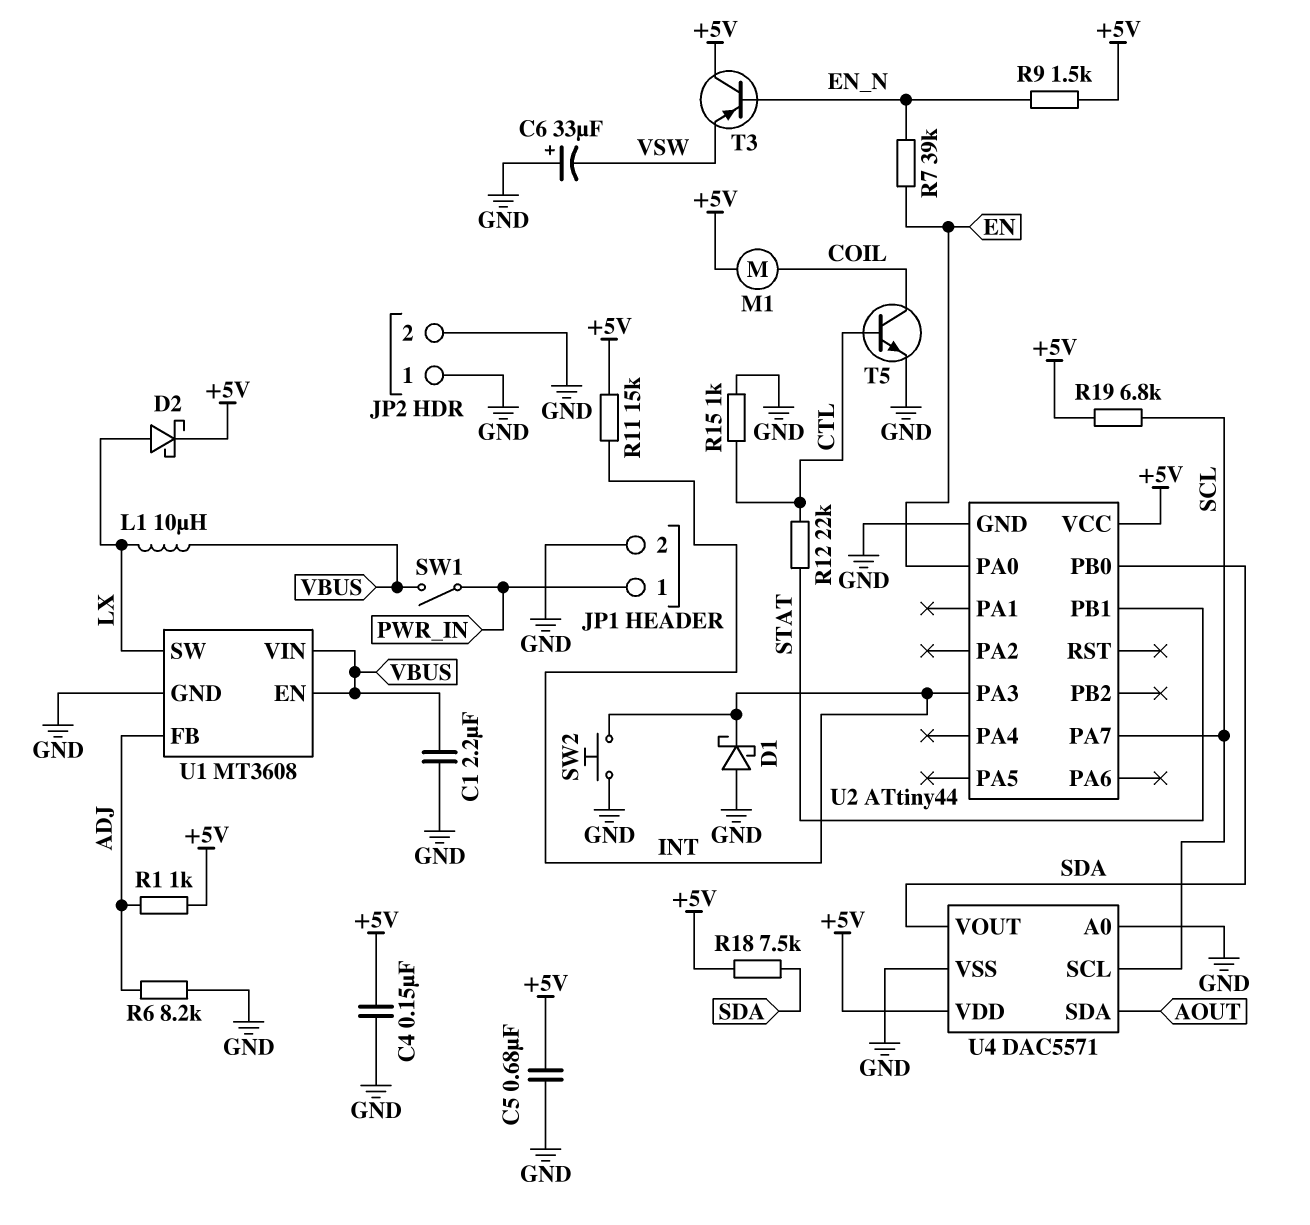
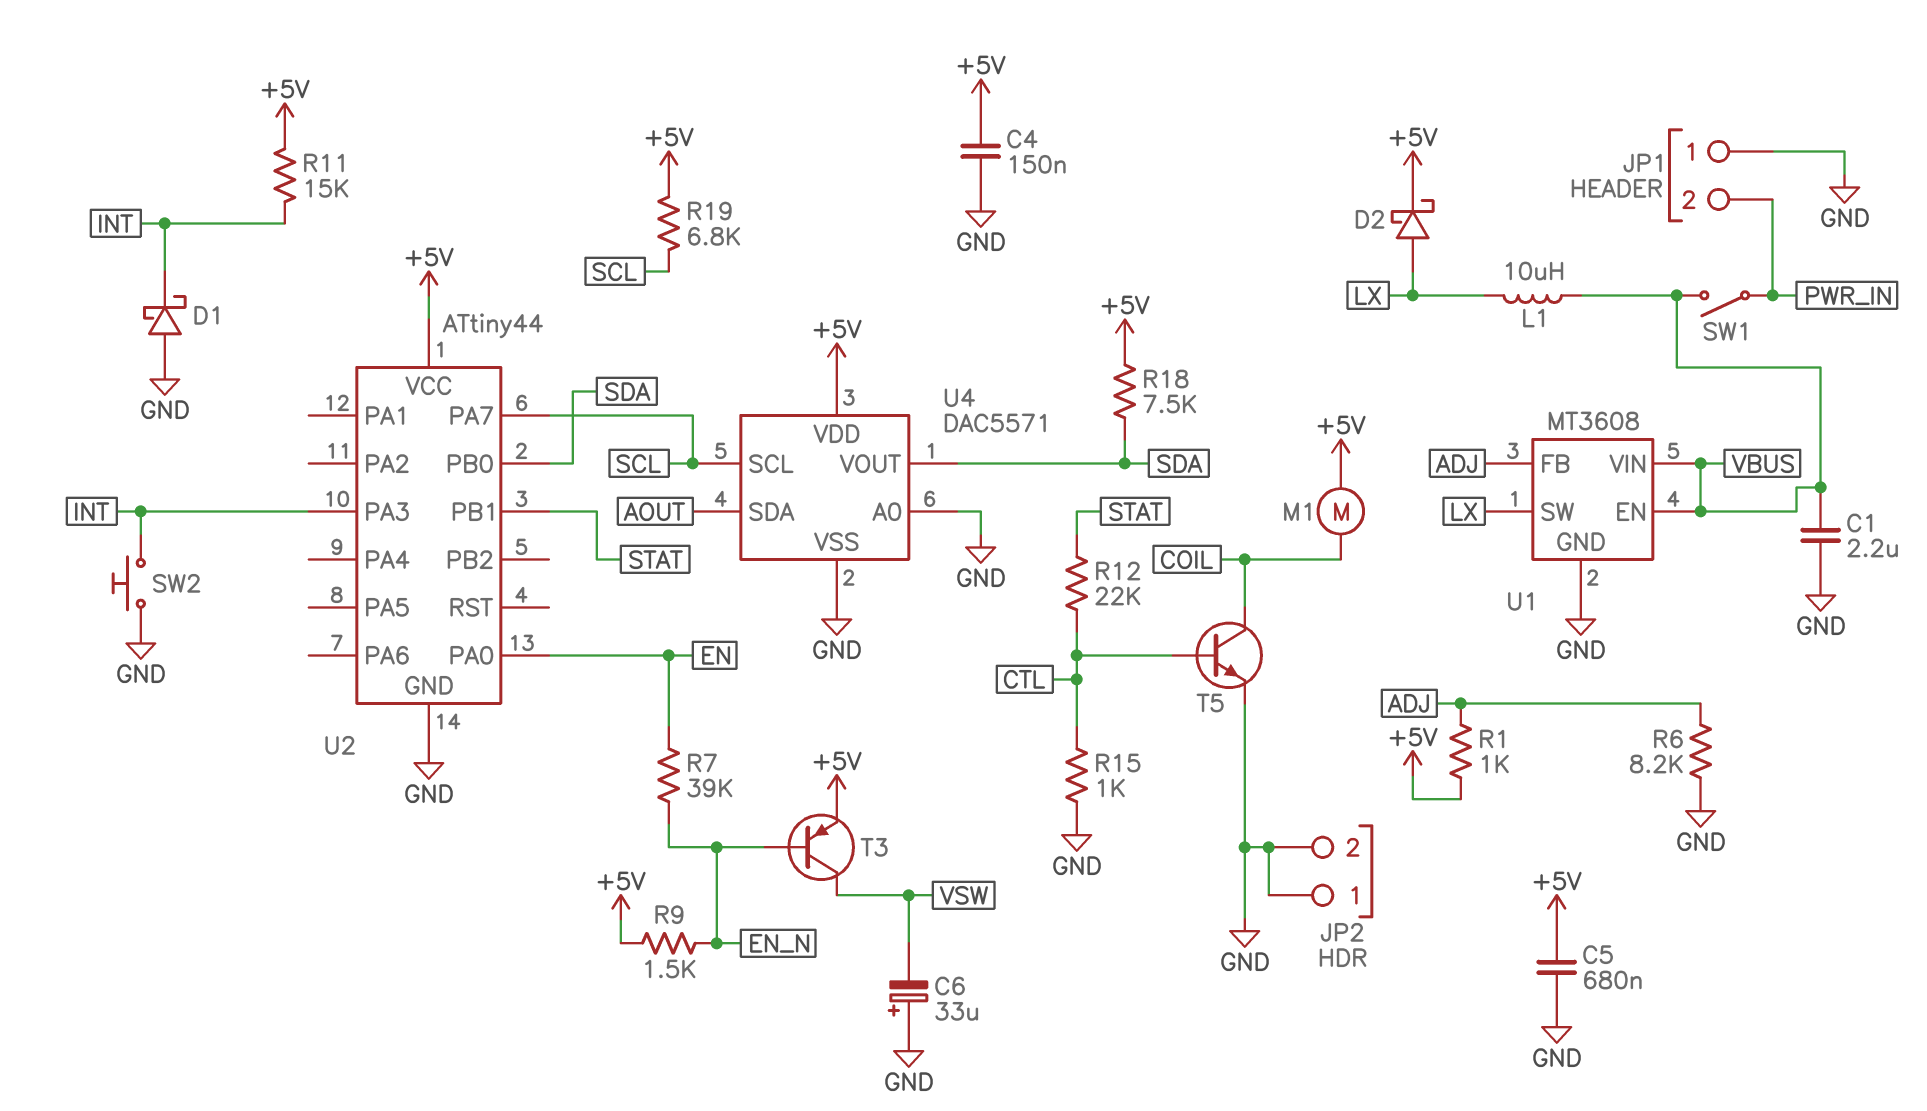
JP1 pin 1: PWR_IN -> GND
JP1 pin 2: GND -> PWR_IN
T3: PNP (B EN_N, C +5V, E VSW) -> PNP (B EN_N, C VSW, E +5V)

